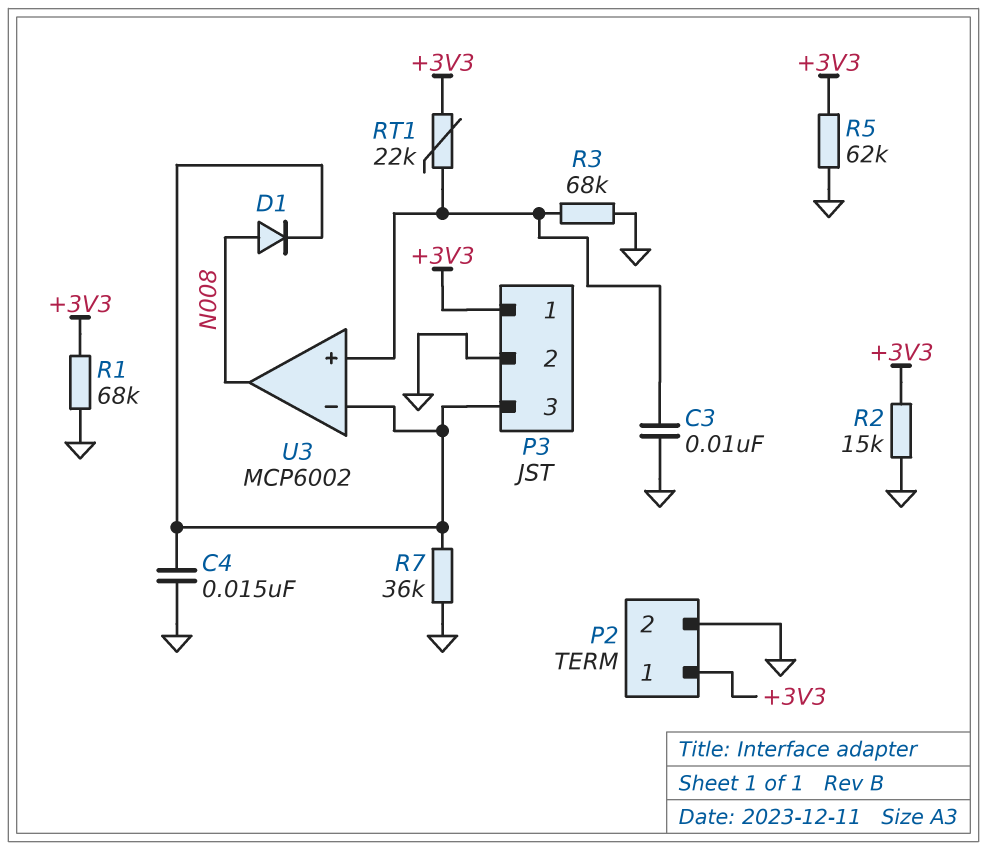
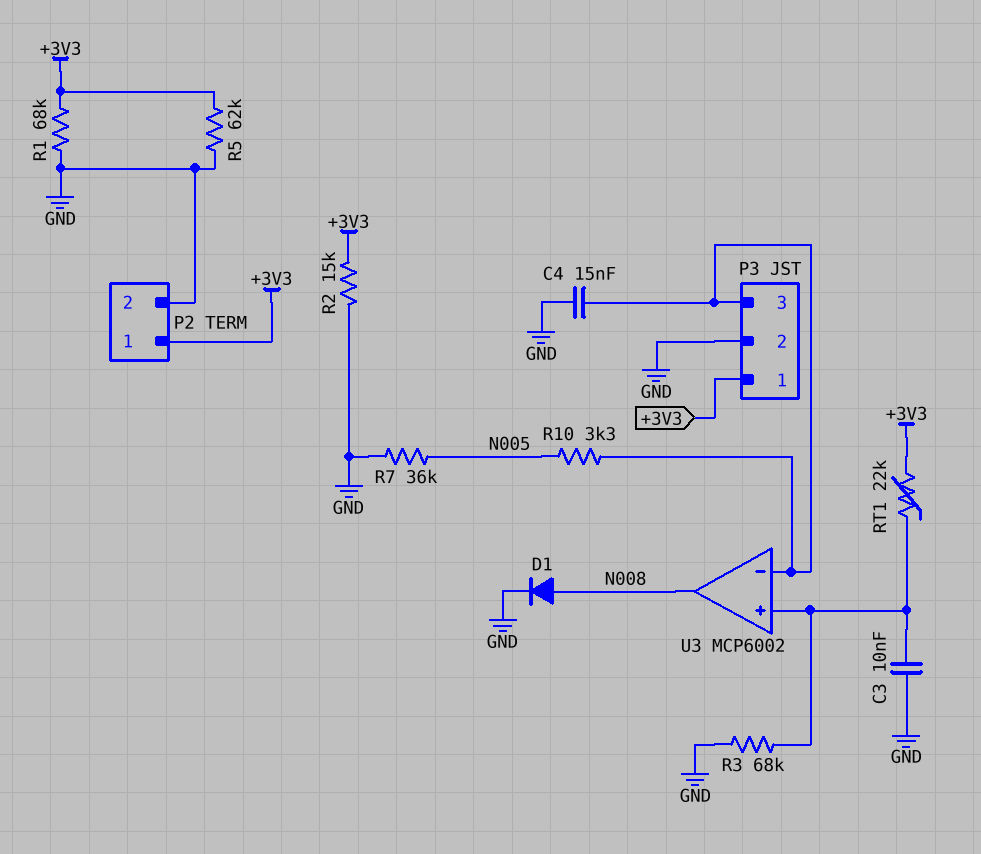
D1: diode (A N008, K P3/3) -> diode (A N008, K GND)
R7: 36k (GND, P3/3) -> 36k (GND, N005)
R10: none -> 3.3k (N005, P3/3)

